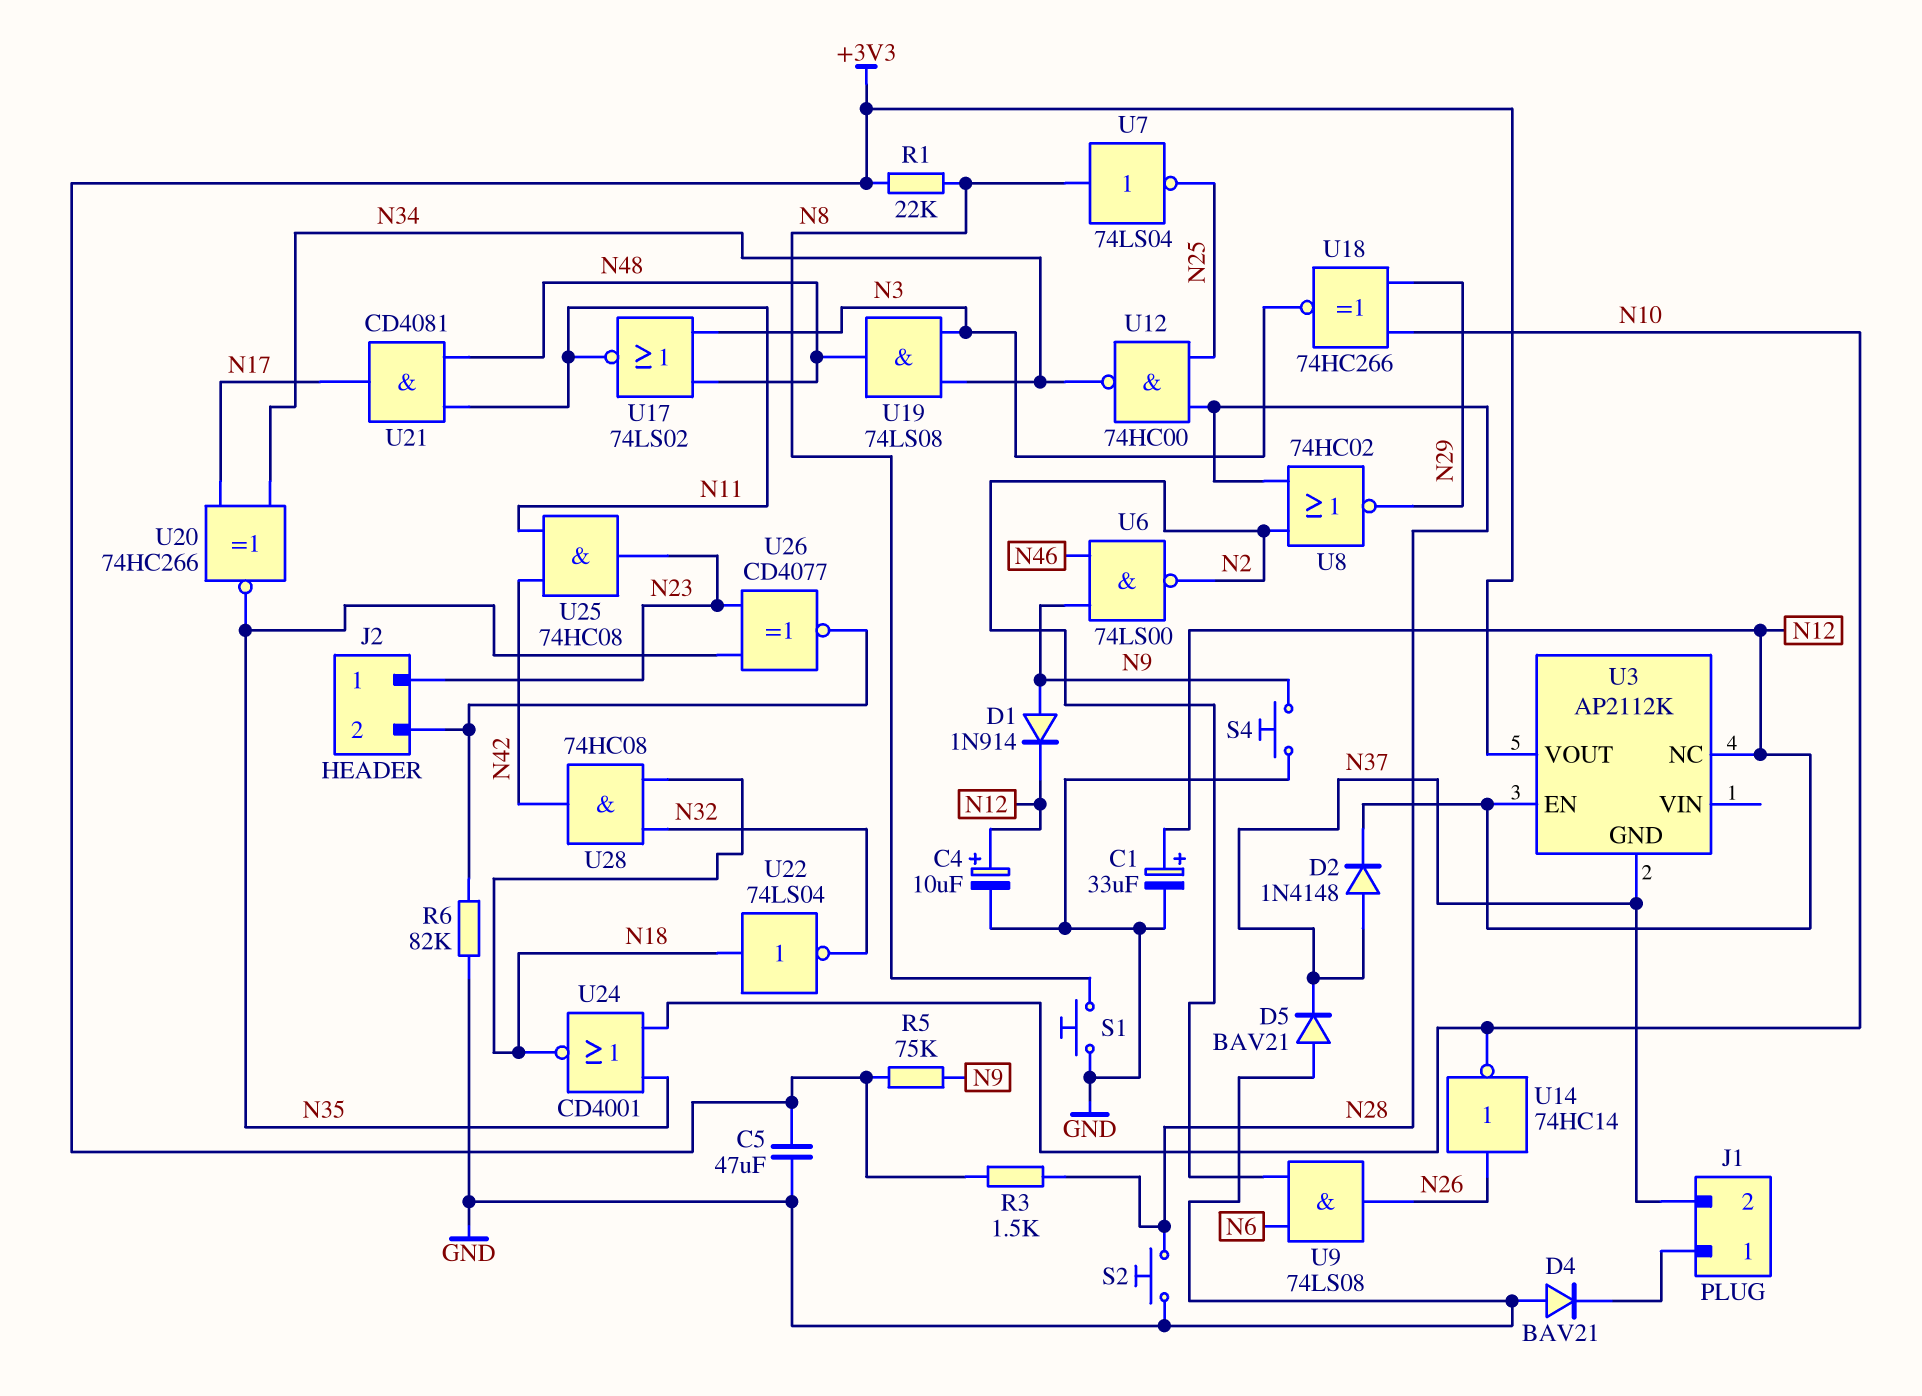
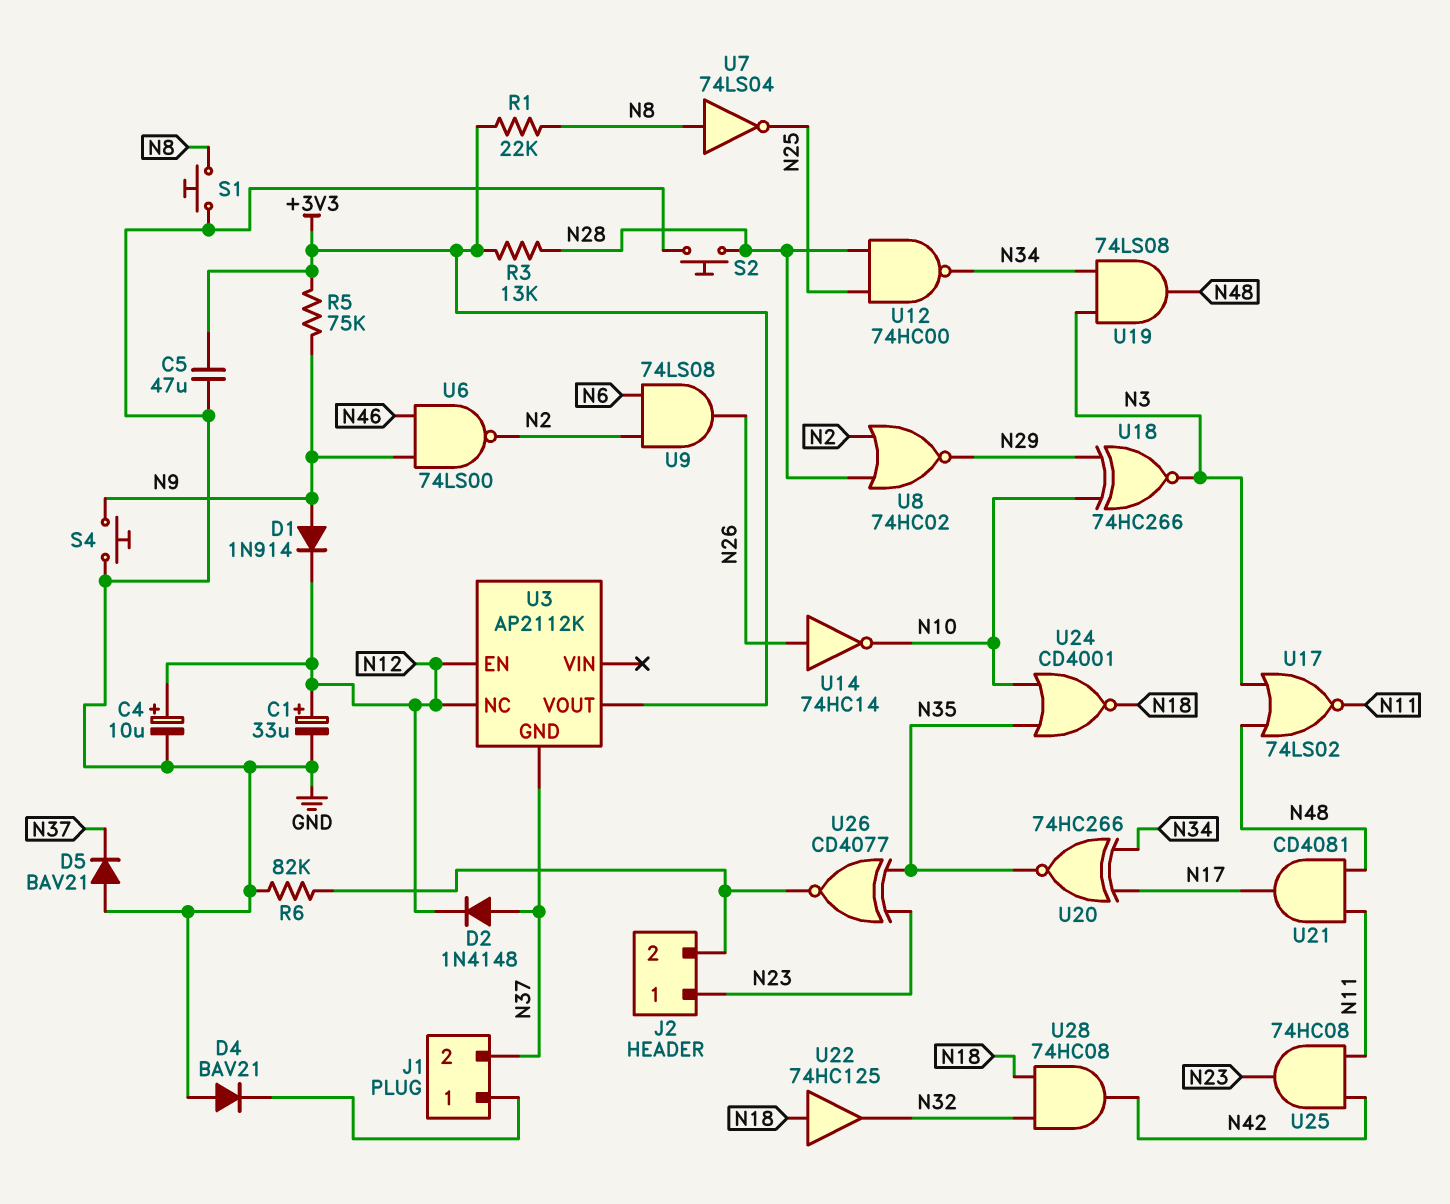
R3: 1.5k (+3V3, N28) -> 13k (+3V3, N28)
U22: NOT 74LS04 (in N18, out N32) -> buffer 74HC125 (in N18, out N32)

